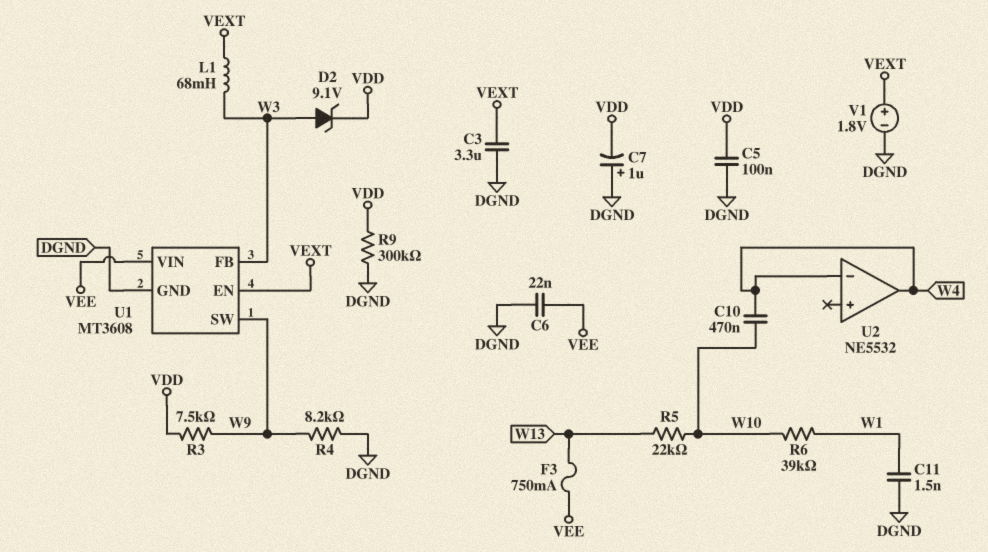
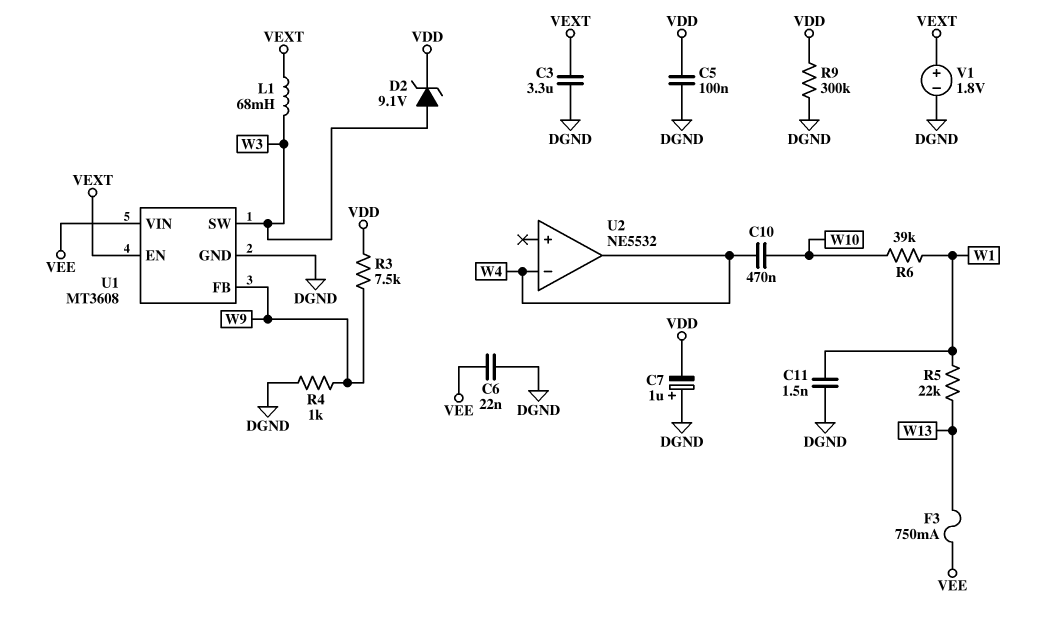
R4: 8.2k (DGND, W9) -> 1k (DGND, W9)
R5: 22k (W10, W13) -> 22k (W1, W13)
U1 pin FB: W3 -> W9
U1 pin SW: W9 -> W3

